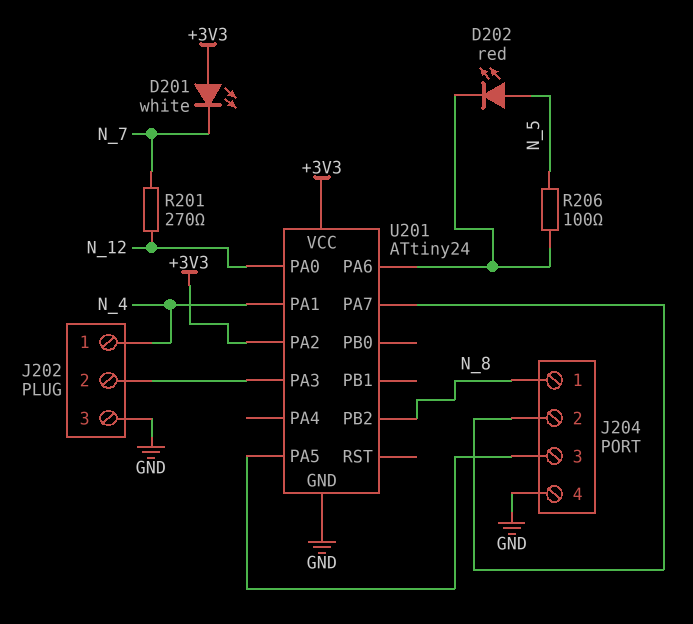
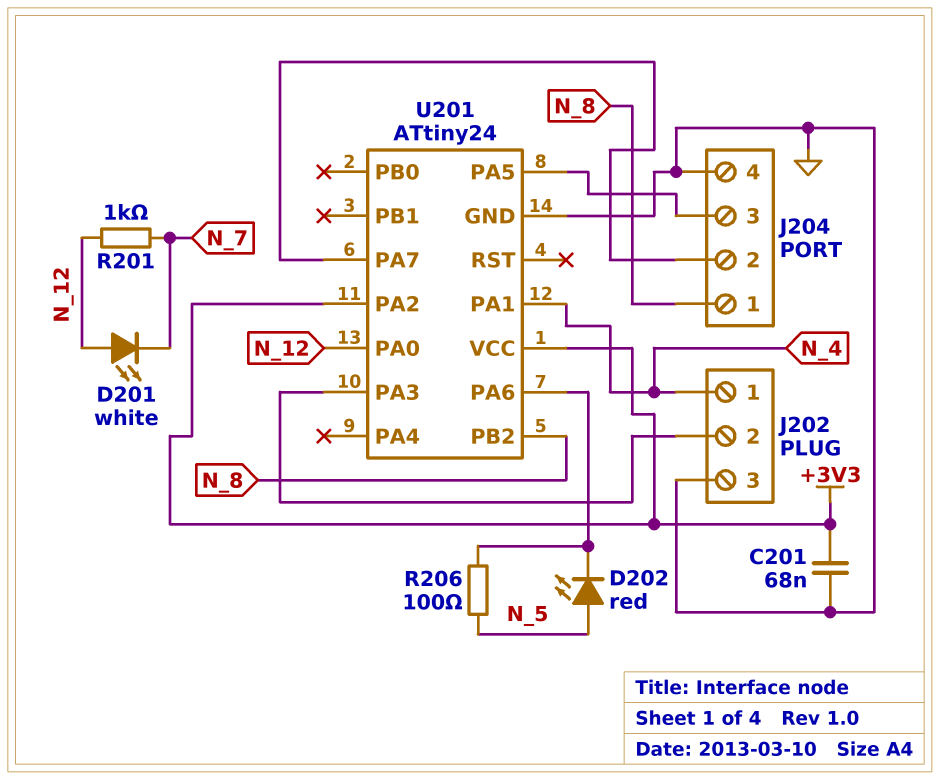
C201: none -> 68nF (+3V3, GND)
D201: LED white (A +3V3, K N_7) -> LED white (A N_12, K N_7)
R201: 270 (N_7, N_12) -> 1k (N_7, N_12)

